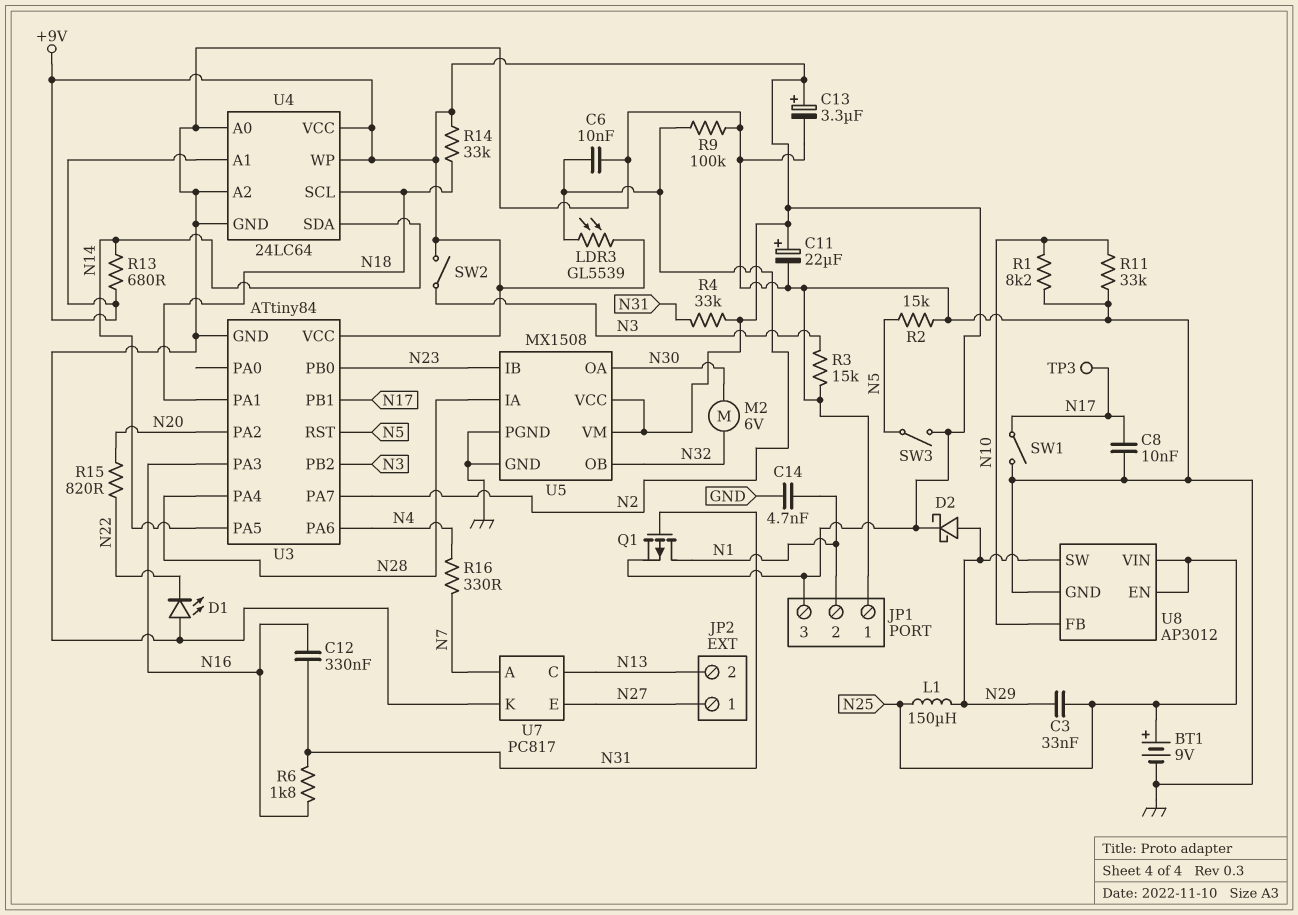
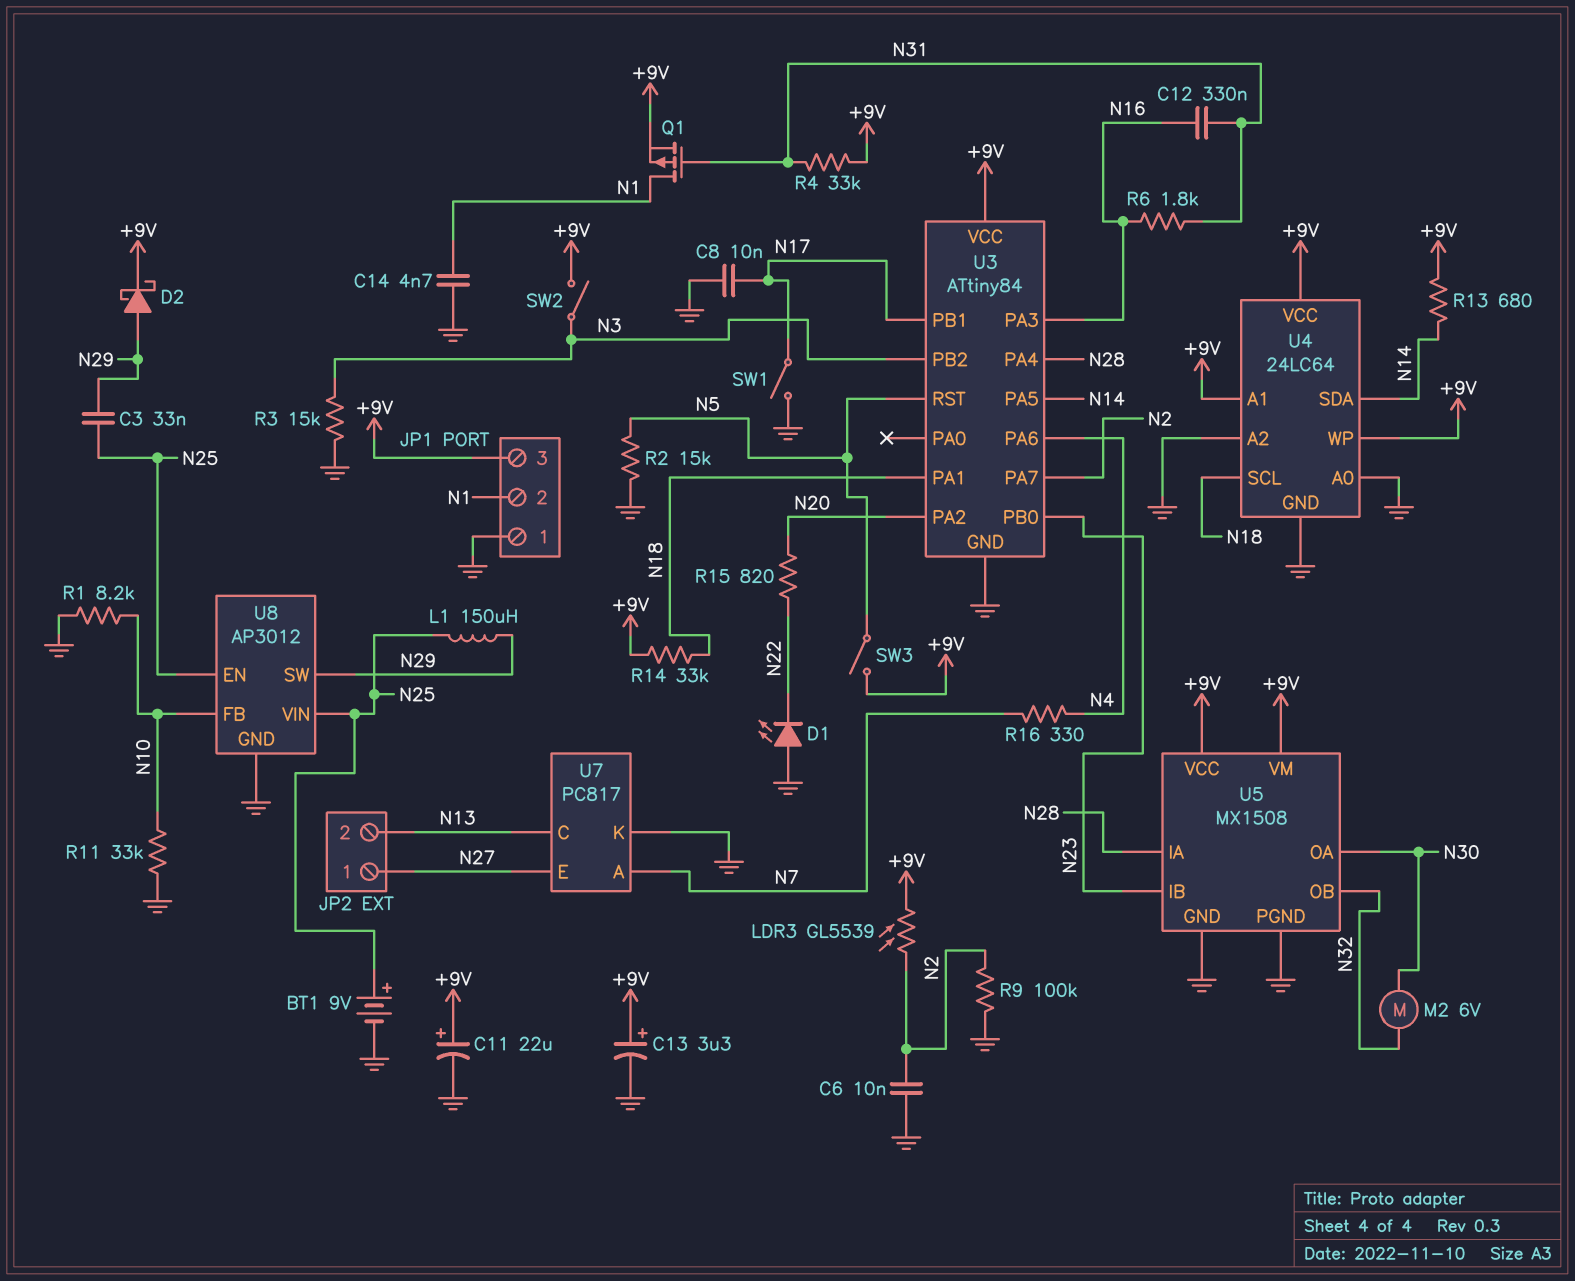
TP3: test point (N17) -> none

